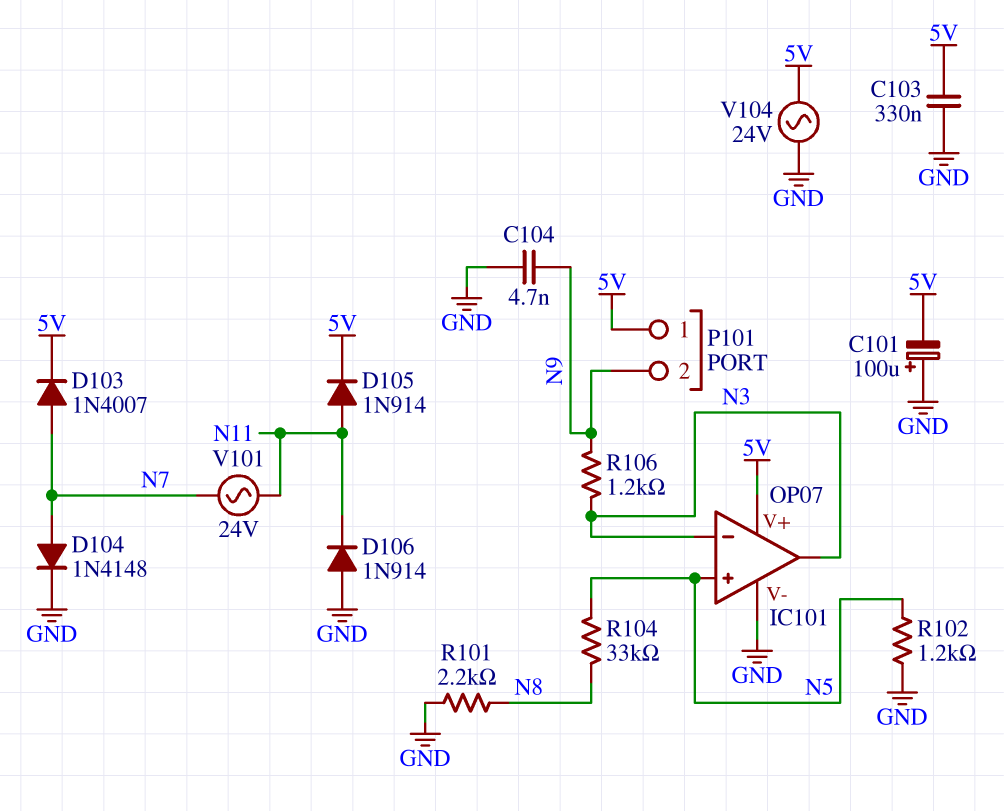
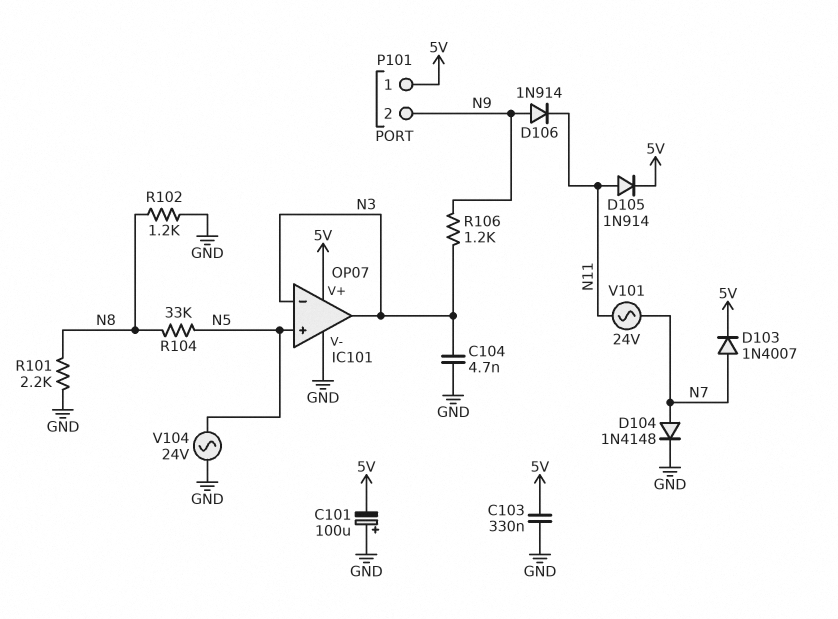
C104: 4.7nF (GND, N9) -> 4.7nF (GND, N3)
D106: diode 1N914 (A GND, K N11) -> diode 1N914 (A N9, K N11)
R102: 1.2k (GND, N5) -> 1.2k (GND, N8)
V104: AC 24V (5V, GND) -> AC 24V (GND, N5)

